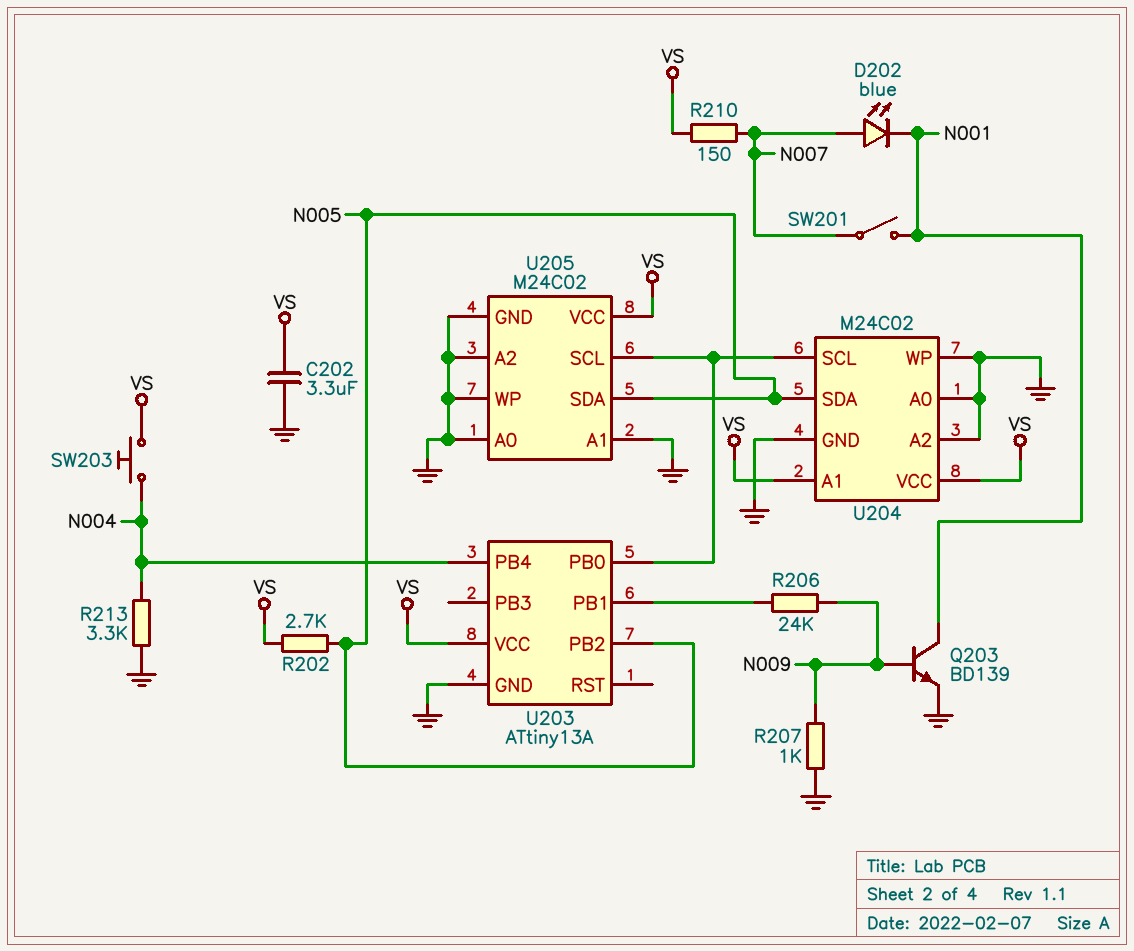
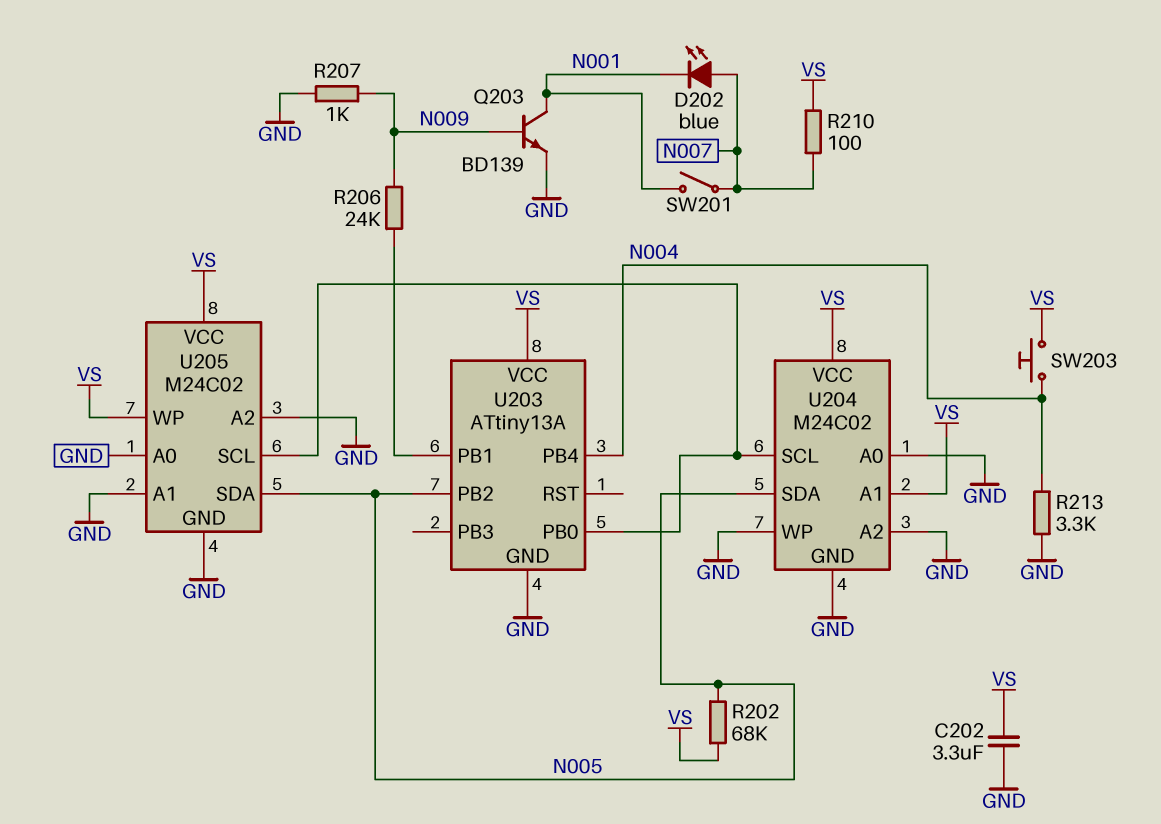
R202: 2.7k (N005, VS) -> 68k (N005, VS)
R210: 150 (N007, VS) -> 100 (N007, VS)
U205 pin WP: GND -> VS

